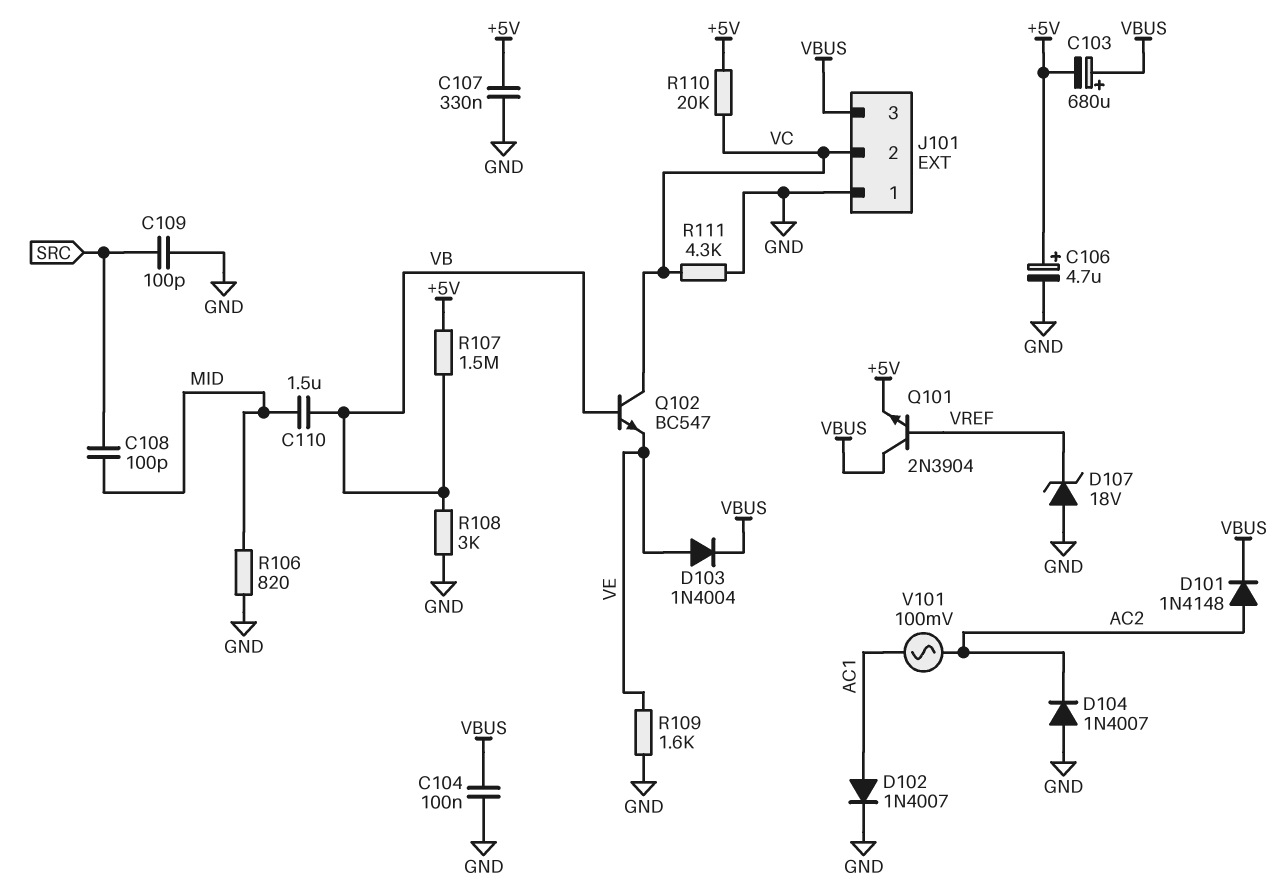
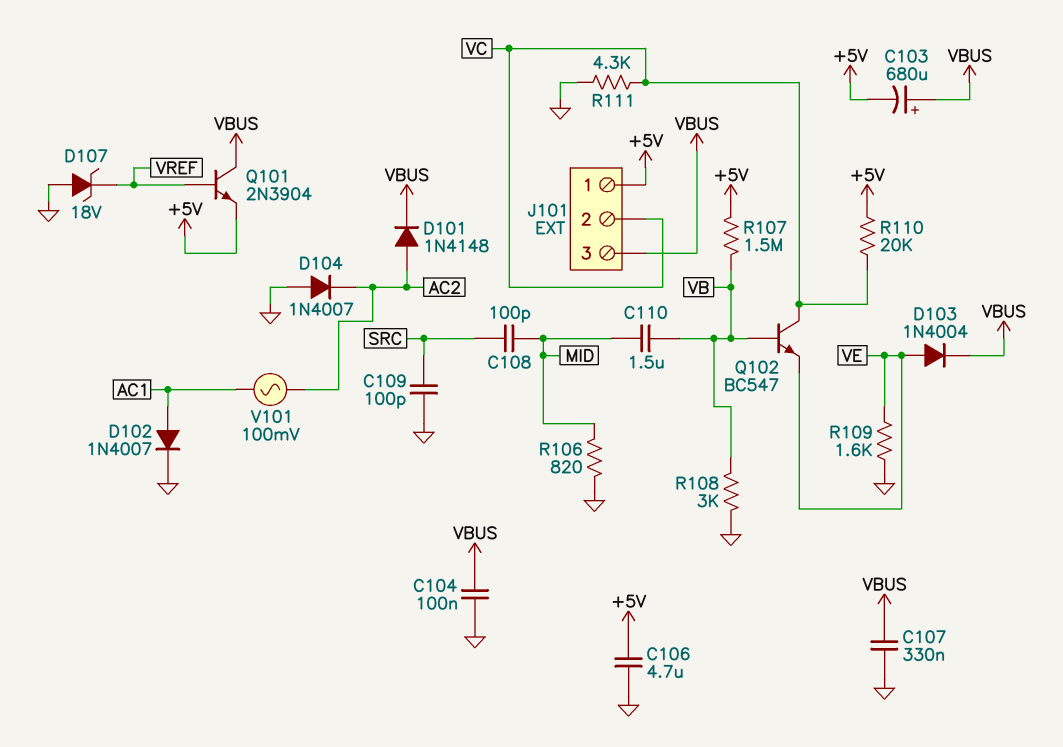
C106: 4.7uF (plus +5V, minus GND) -> 4.7uF (+5V, GND)
C107: 330nF (+5V, GND) -> 330nF (GND, VBUS)
J101 pin 1: GND -> +5V

